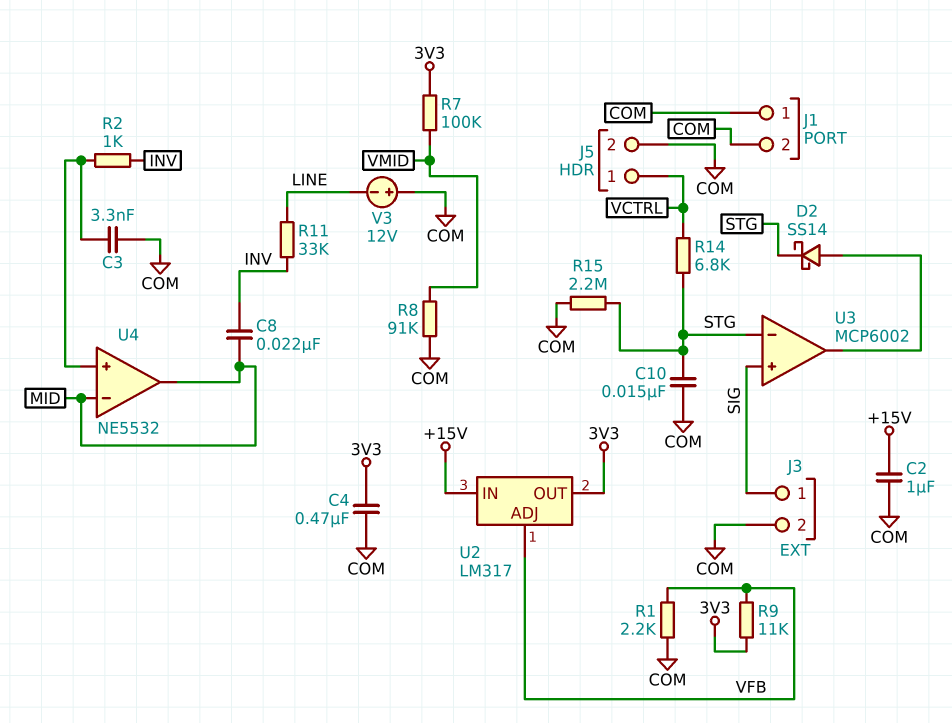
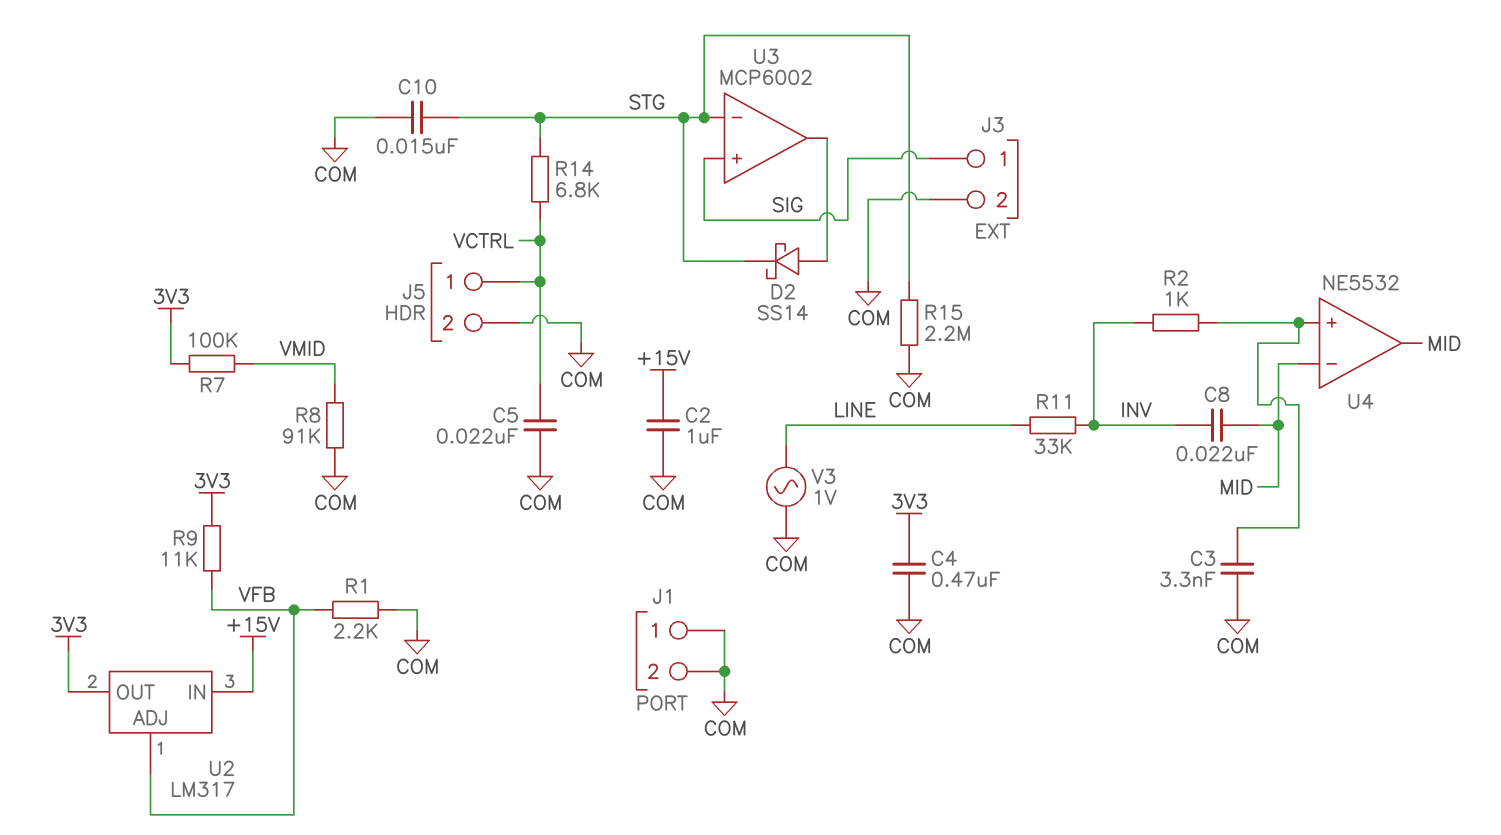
C5: none -> 22nF (COM, VCTRL)
V3: 12V (plus COM, minus LINE) -> AC 1V (COM, LINE)

